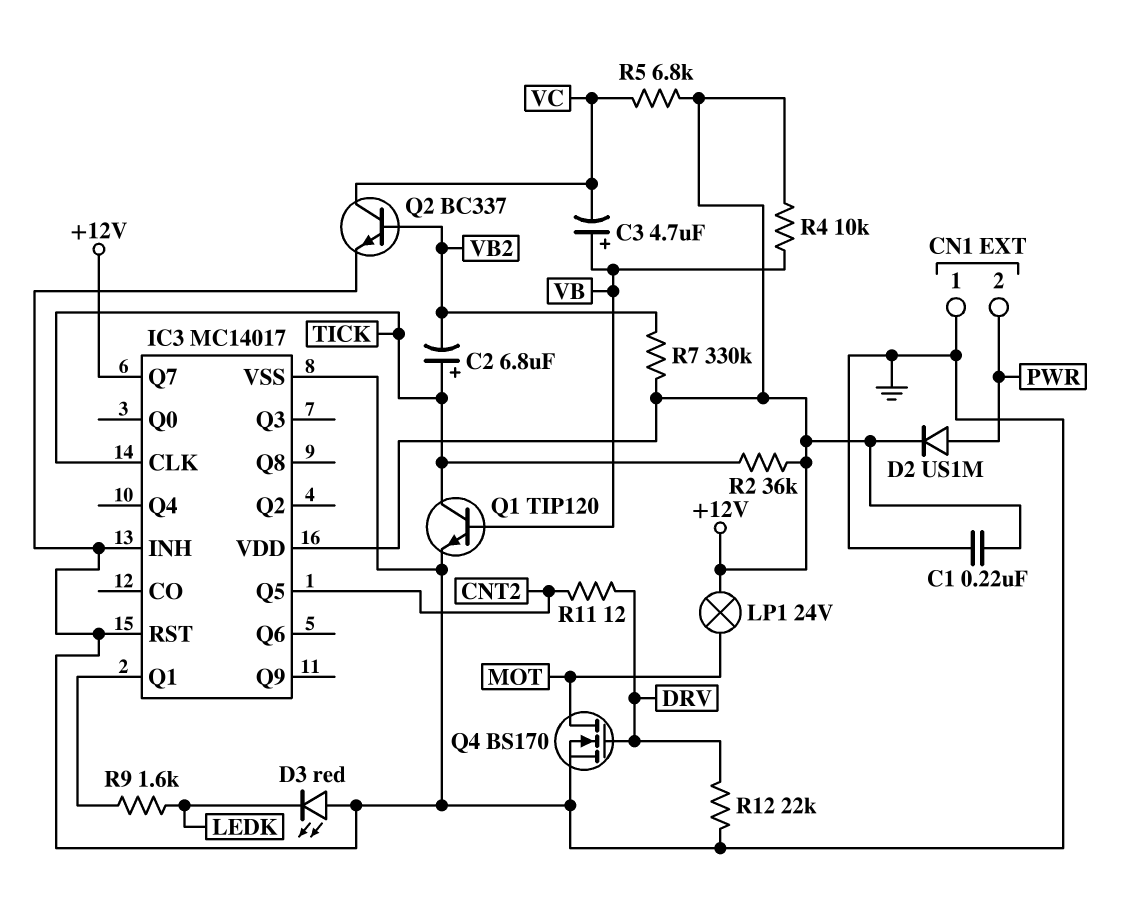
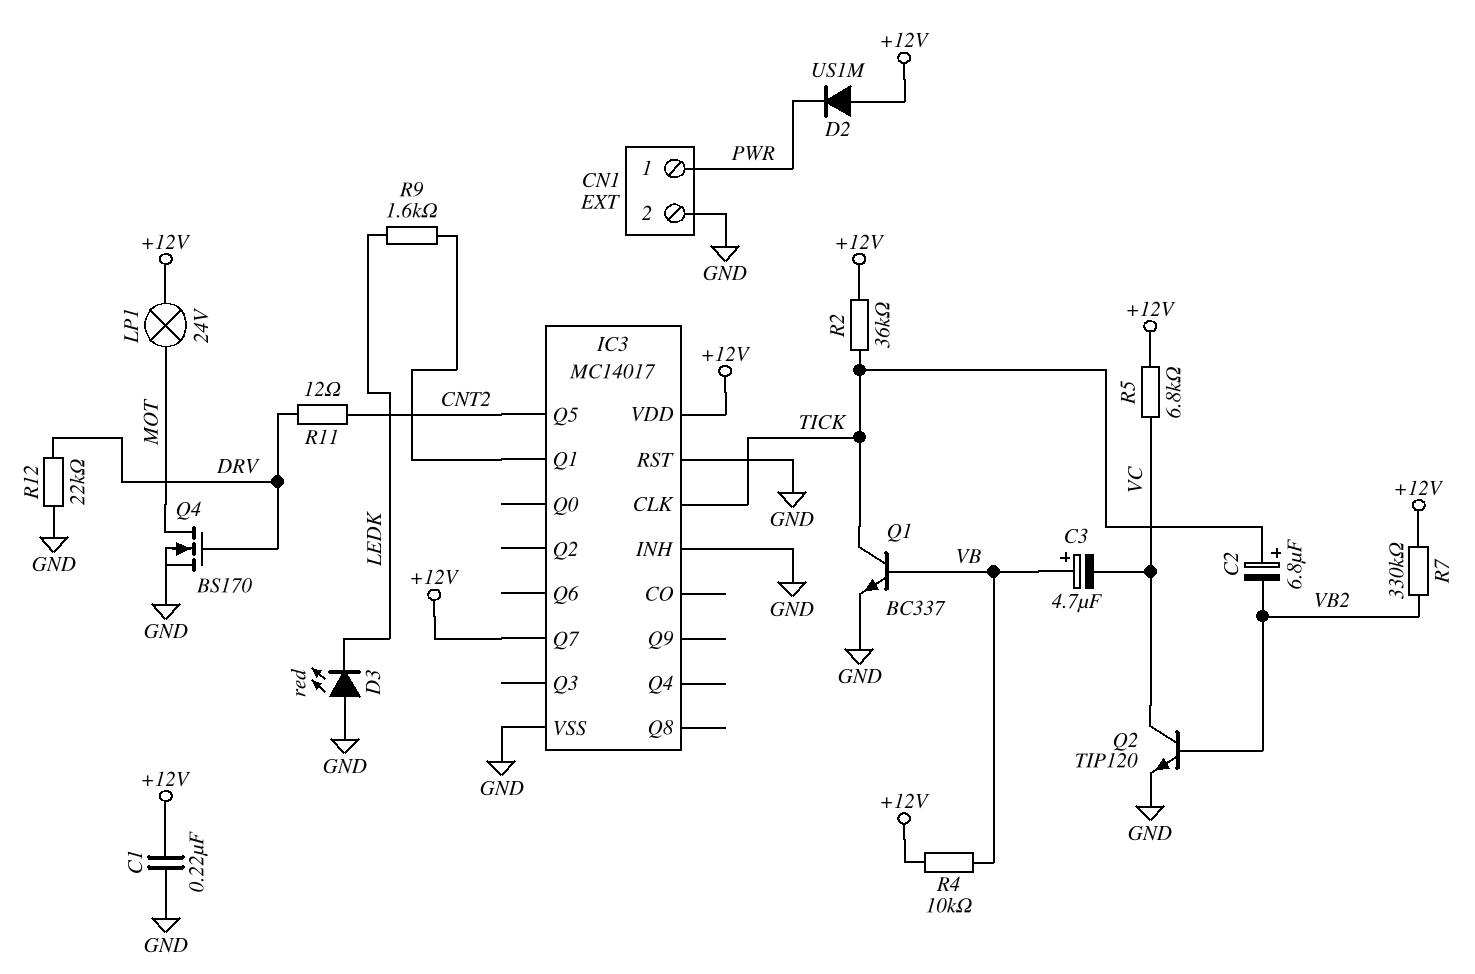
CN1 pin 1: GND -> PWR
CN1 pin 2: PWR -> GND
D2: diode US1M (A PWR, K +12V) -> diode US1M (A +12V, K PWR)
Q1: NPN TIP120 (B VB, C TICK, E GND) -> NPN BC337 (B VB, C TICK, E GND)
Q2: NPN BC337 (B VB2, C VC, E GND) -> NPN TIP120 (B VB2, C VC, E GND)

